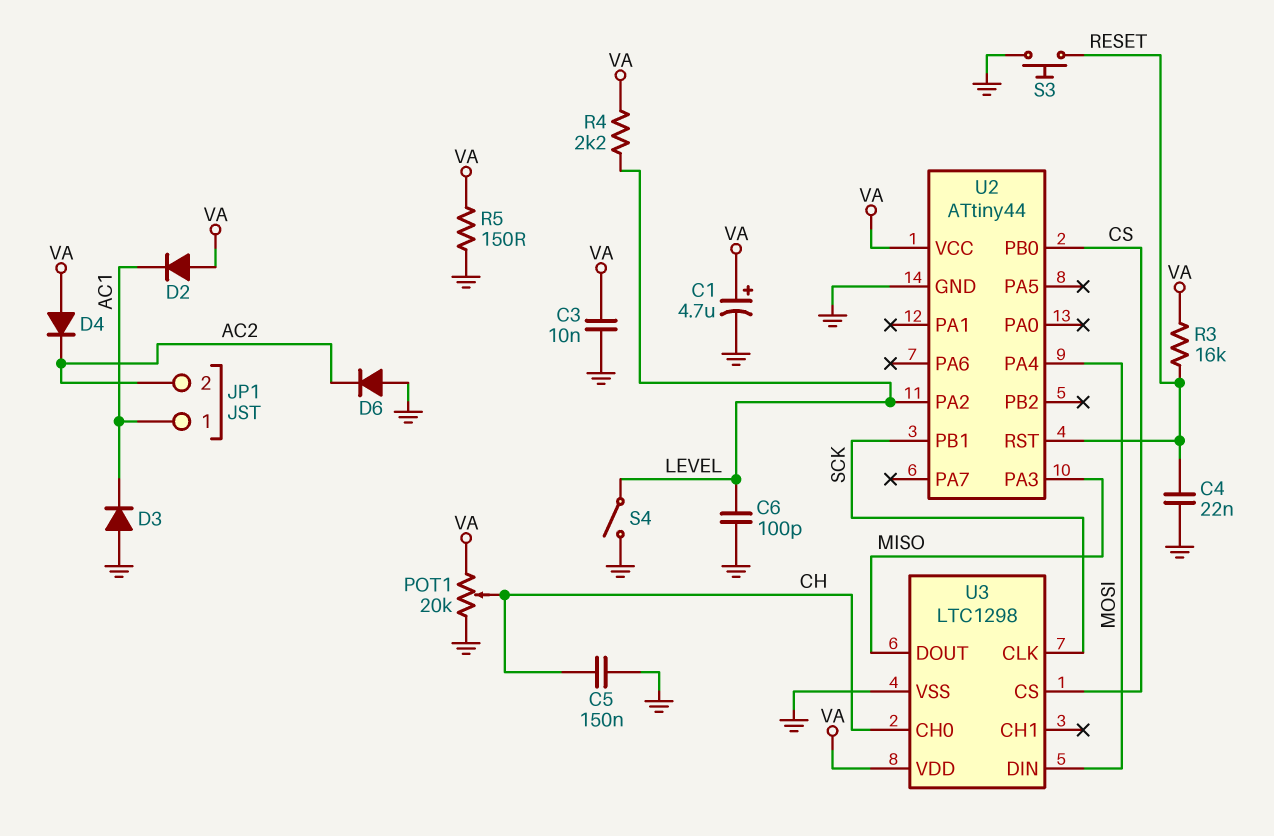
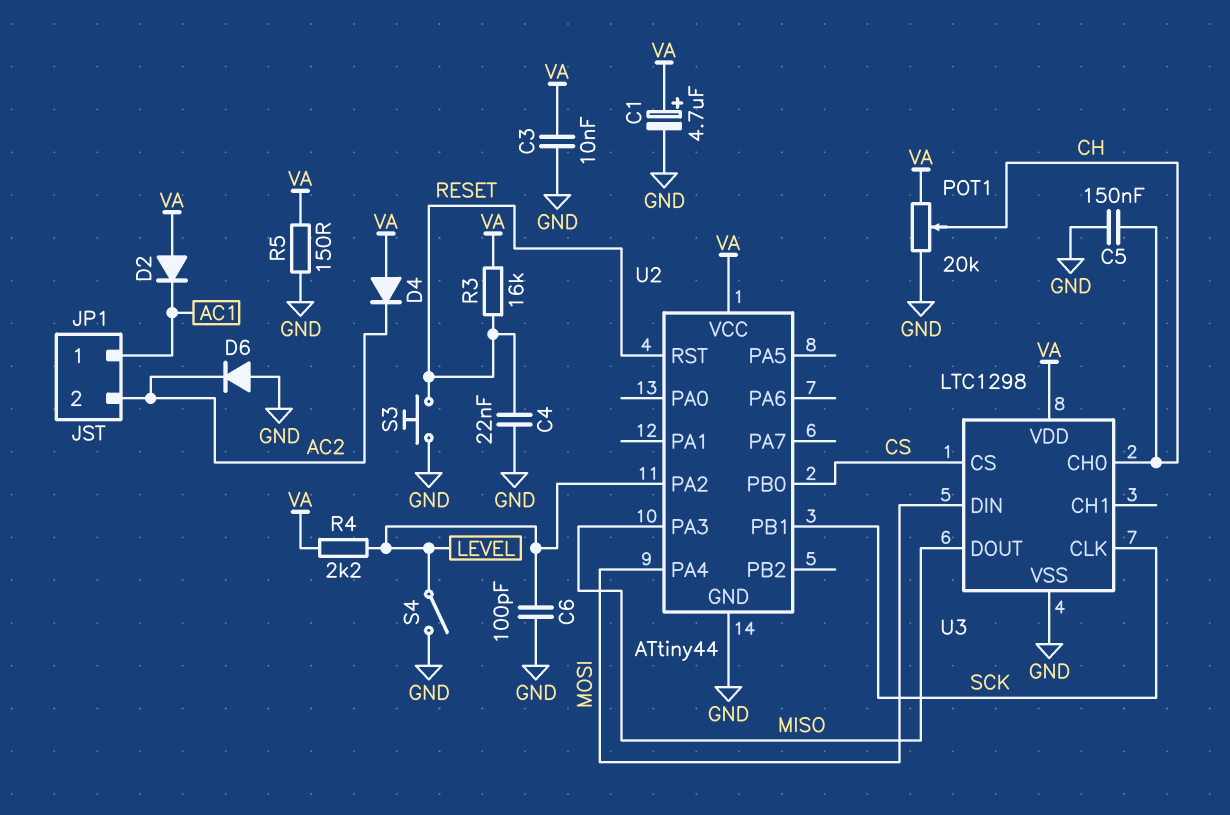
D3: diode (A GND, K AC1) -> none

